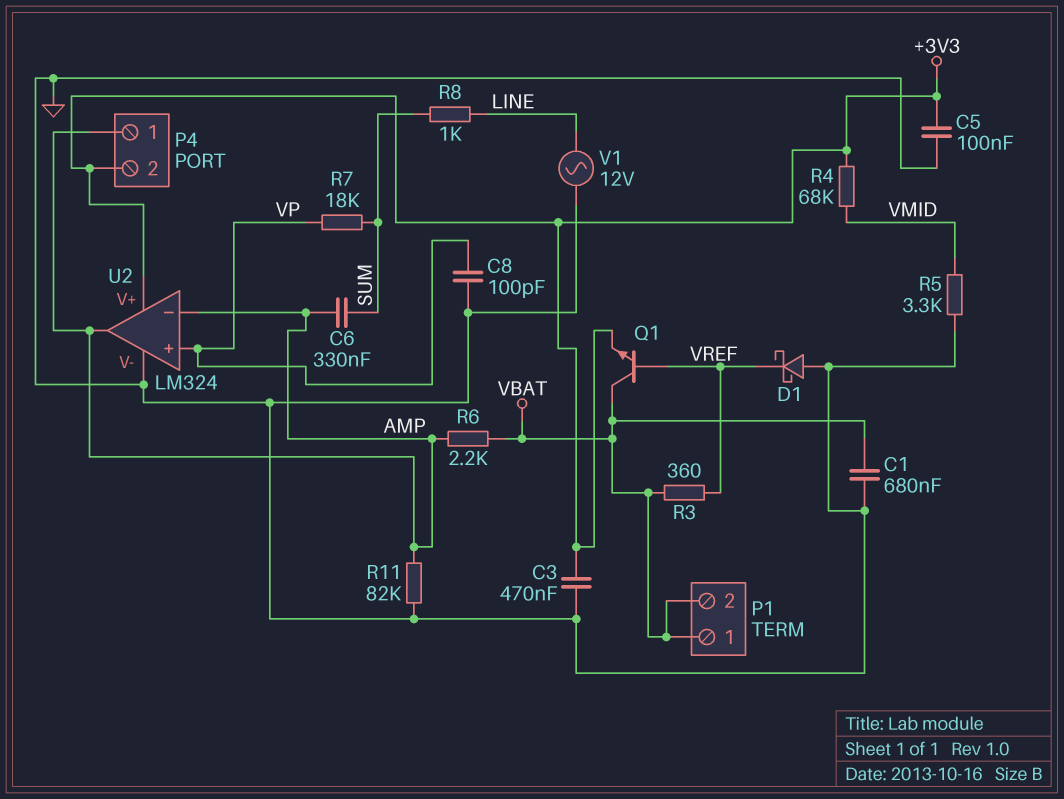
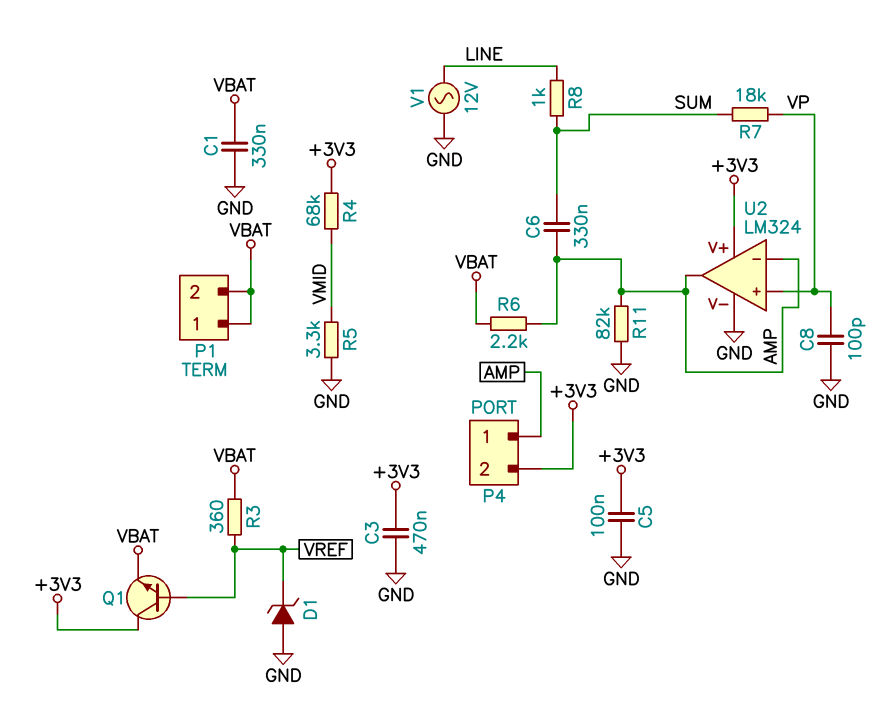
C1: 680nF (GND, VBAT) -> 330nF (GND, VBAT)
D1: schottky (A GND, K VREF) -> zener (A GND, K VREF)
Q1: NPN (B VREF, C VBAT, E +3V3) -> NPN (B VREF, C +3V3, E VBAT)

